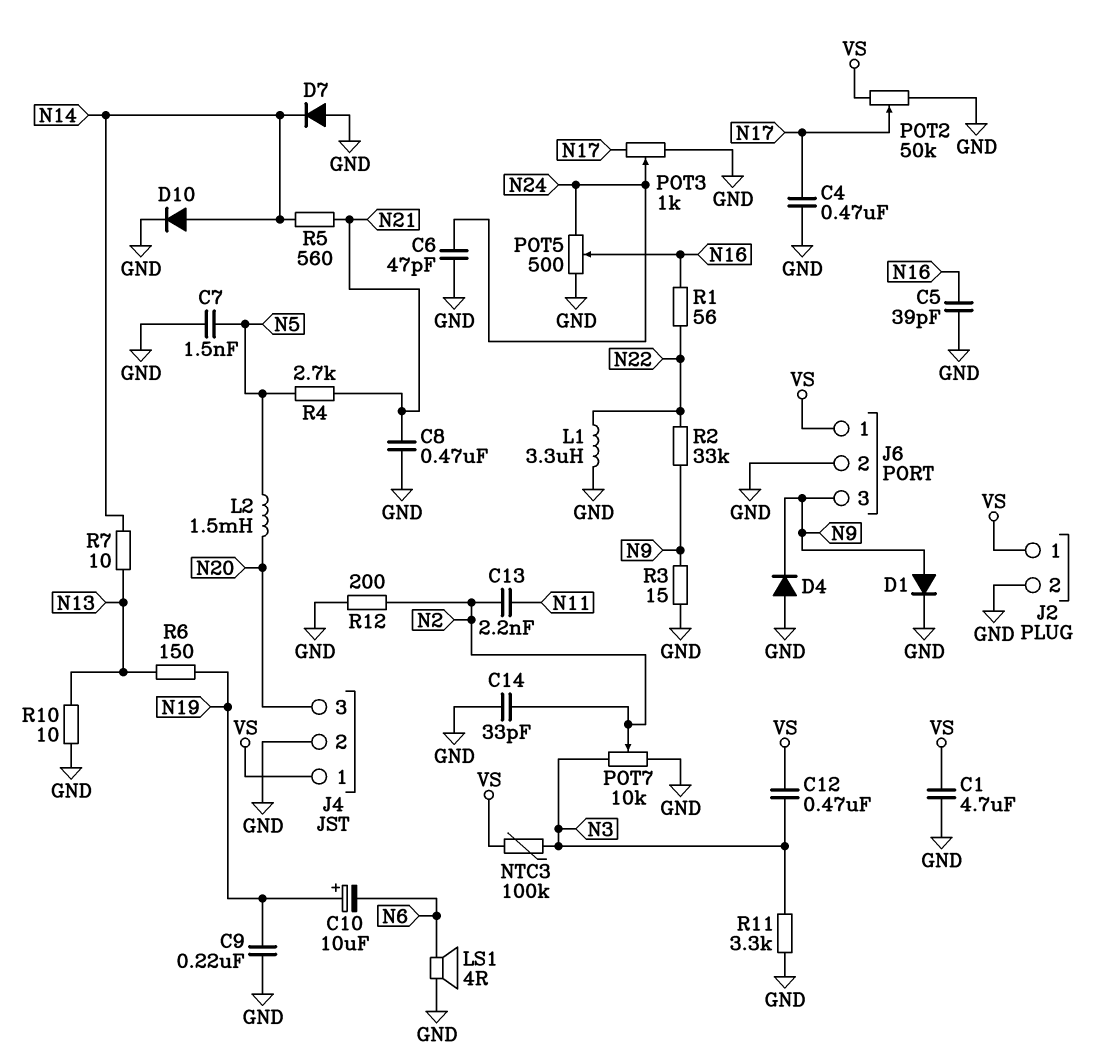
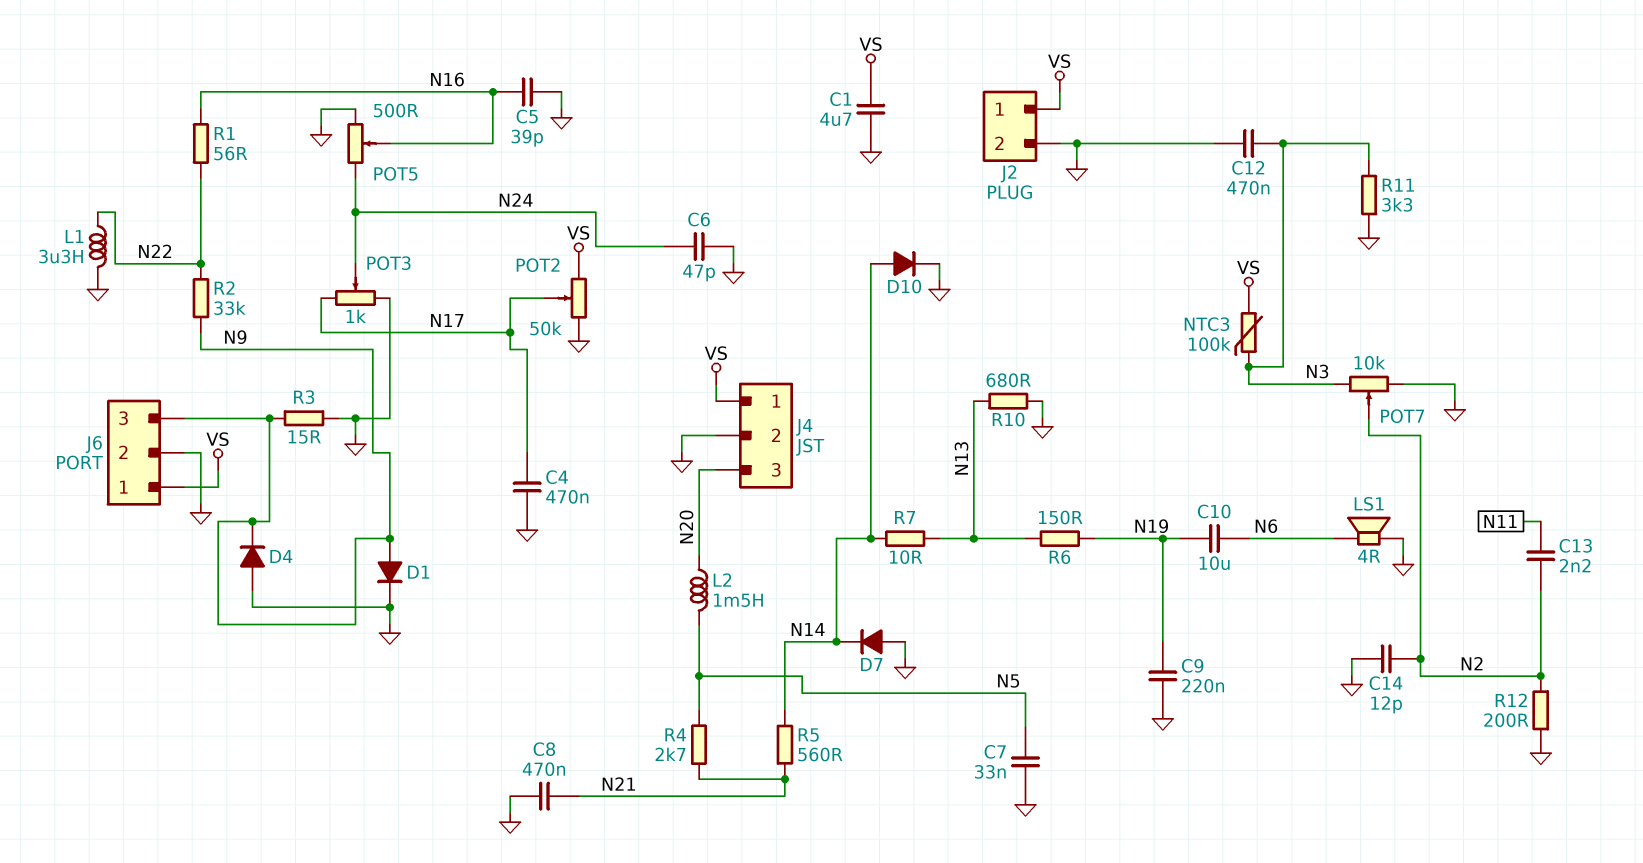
C7: 1.5nF (GND, N5) -> 33nF (GND, N5)
C10: 10uF (plus N19, minus N6) -> 10uF (N6, N19)
C12: 470nF (N3, VS) -> 470nF (GND, N3)
C14: 33pF (GND, N2) -> 12pF (GND, N2)
R10: 10 (GND, N13) -> 680 (GND, N13)

